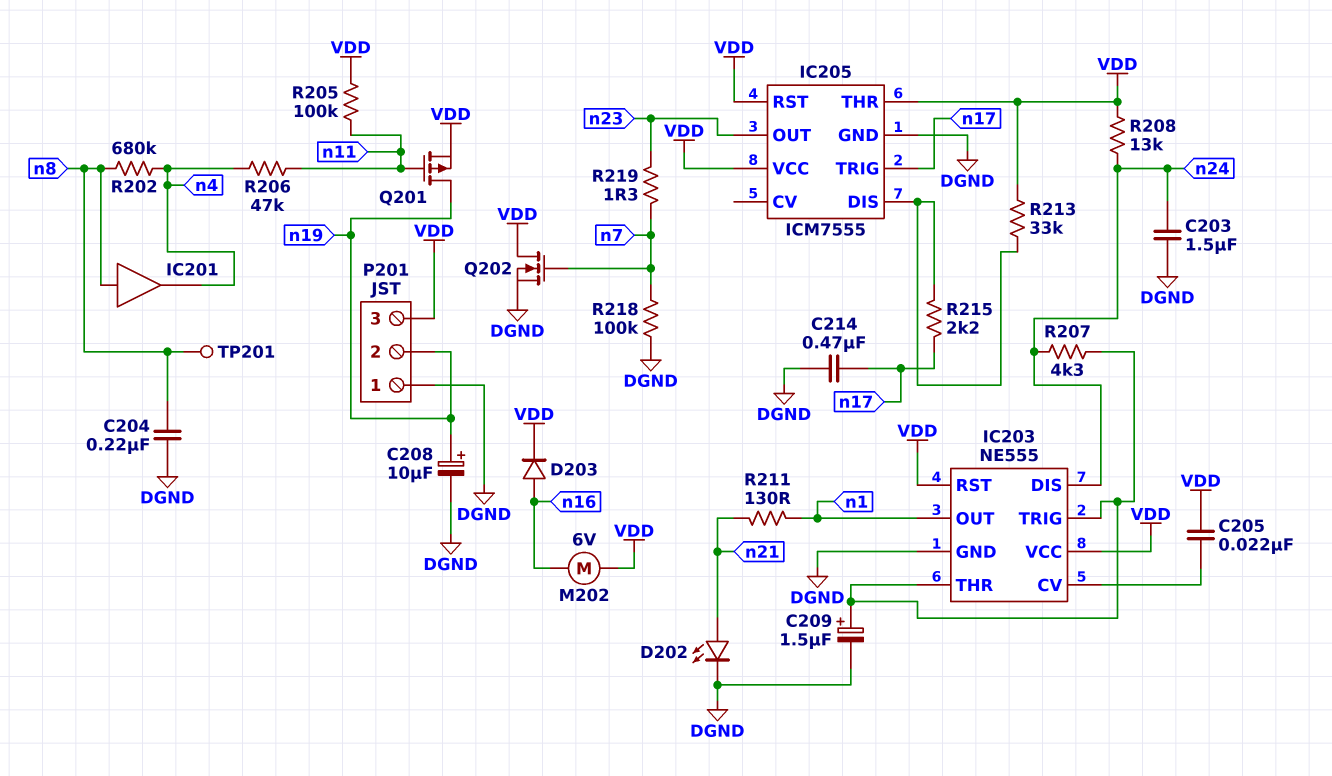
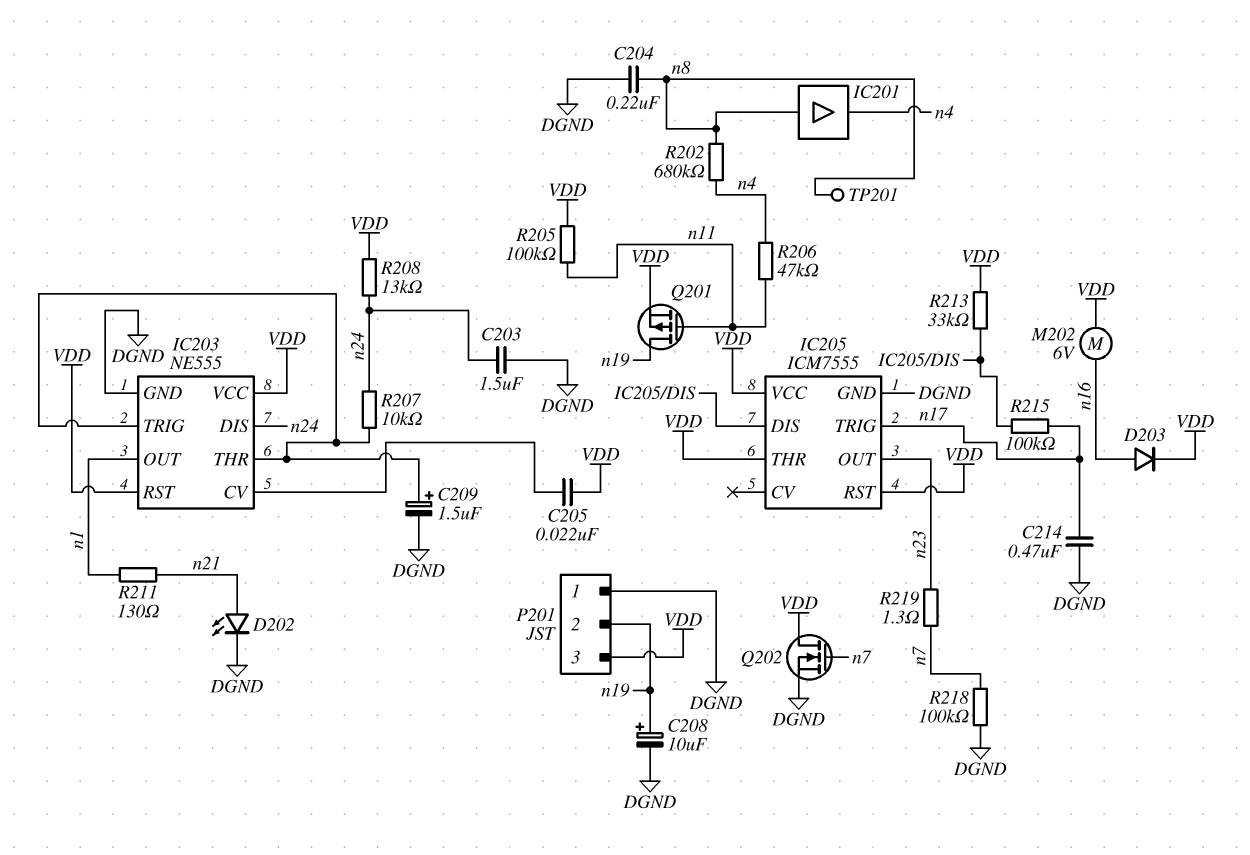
R207: 4.3k (IC203/THR, n24) -> 10k (IC203/THR, n24)
R215: 2.2k (IC205/DIS, n17) -> 100k (IC205/DIS, n17)

